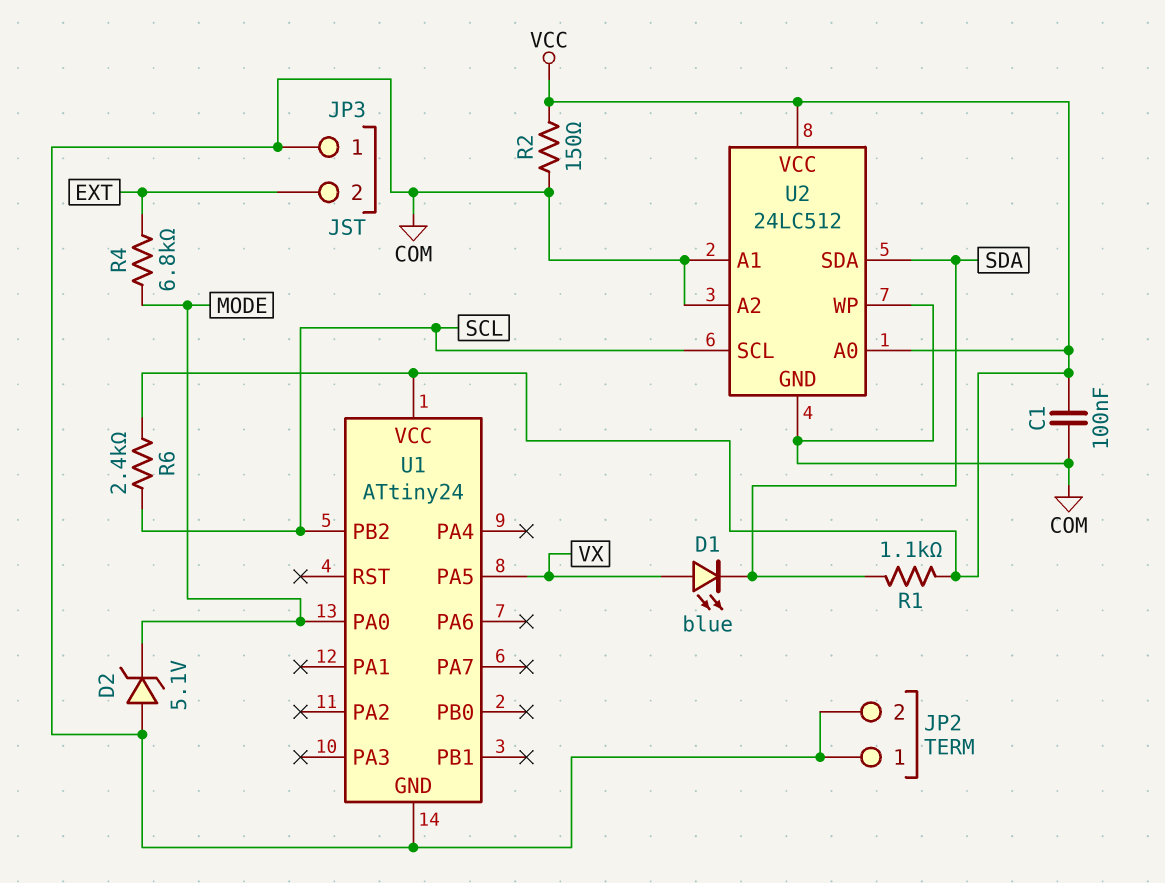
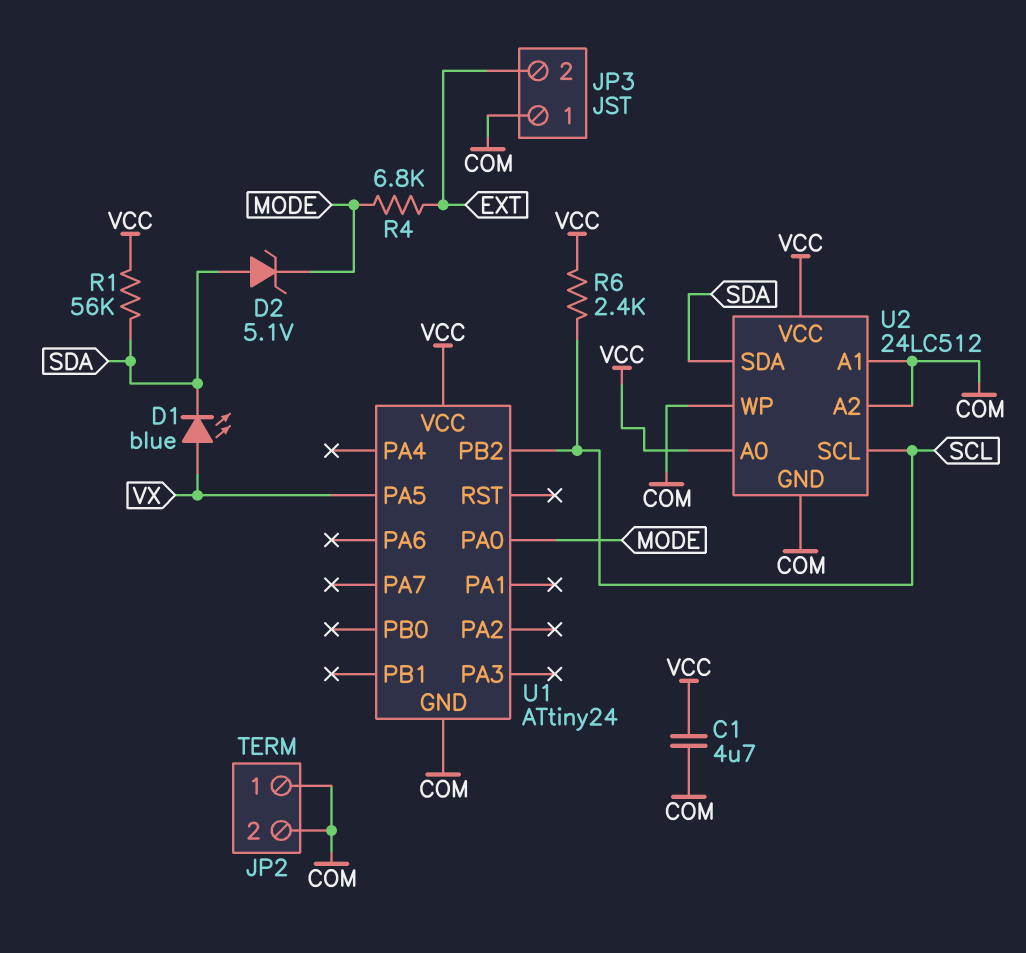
C1: 100nF (COM, VCC) -> 4.7uF (COM, VCC)
D2: zener 5.1V (A COM, K MODE) -> zener 5.1V (A SDA, K MODE)
R1: 1.1k (SDA, VCC) -> 56k (SDA, VCC)
R2: 150 (COM, VCC) -> none

